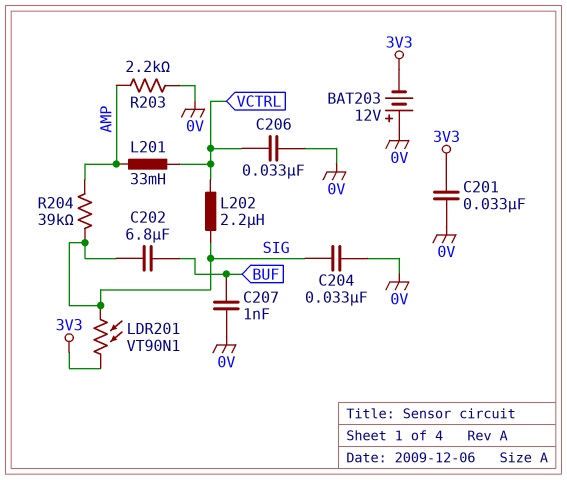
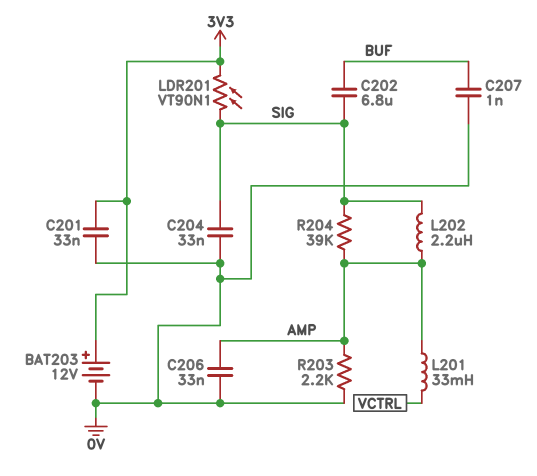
BAT203: 12V (plus 0V, minus 3V3) -> 12V (plus 3V3, minus 0V)
C206: 33nF (0V, VCTRL) -> 33nF (0V, AMP)
L202: 2.2uH (SIG, VCTRL) -> 2.2uH (AMP, SIG)

